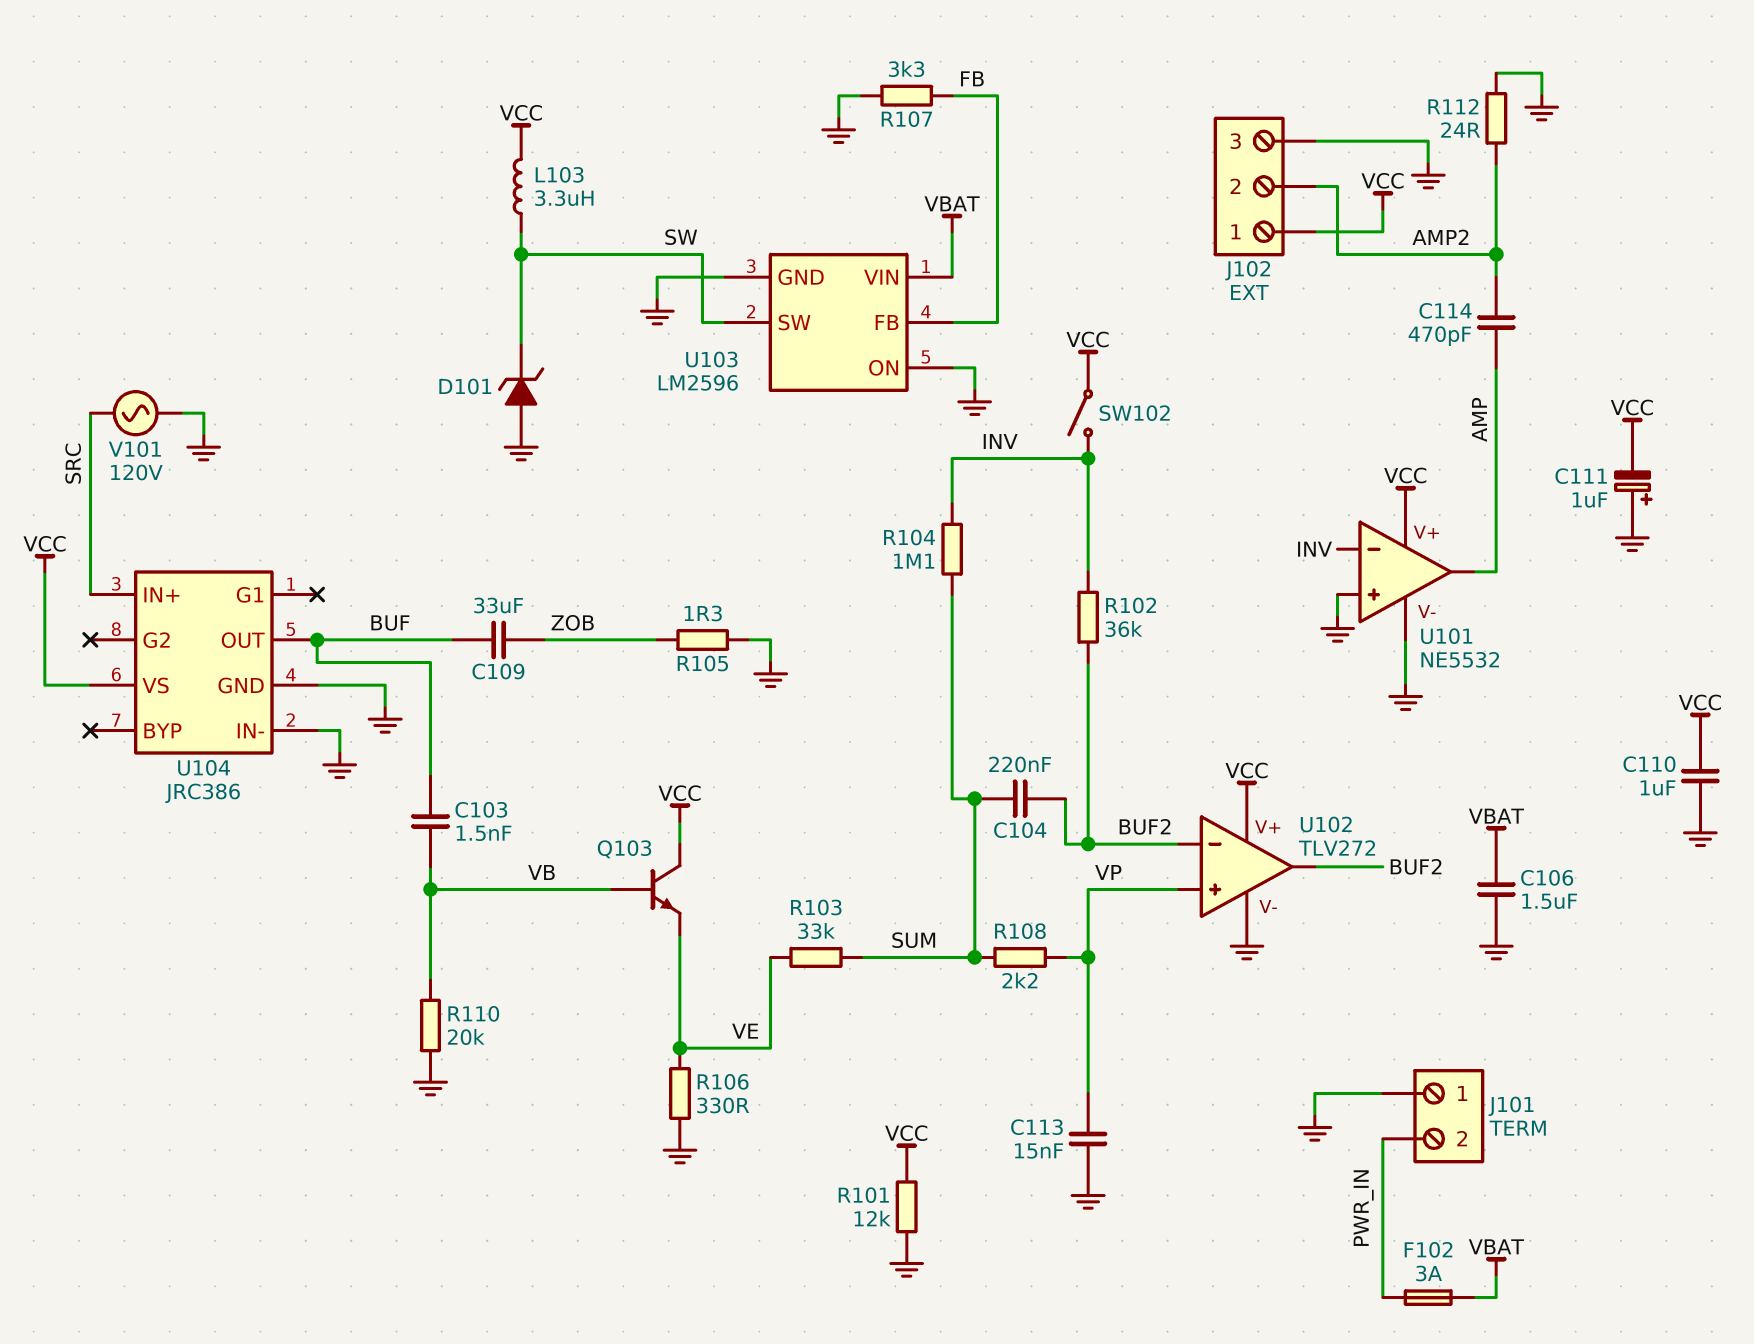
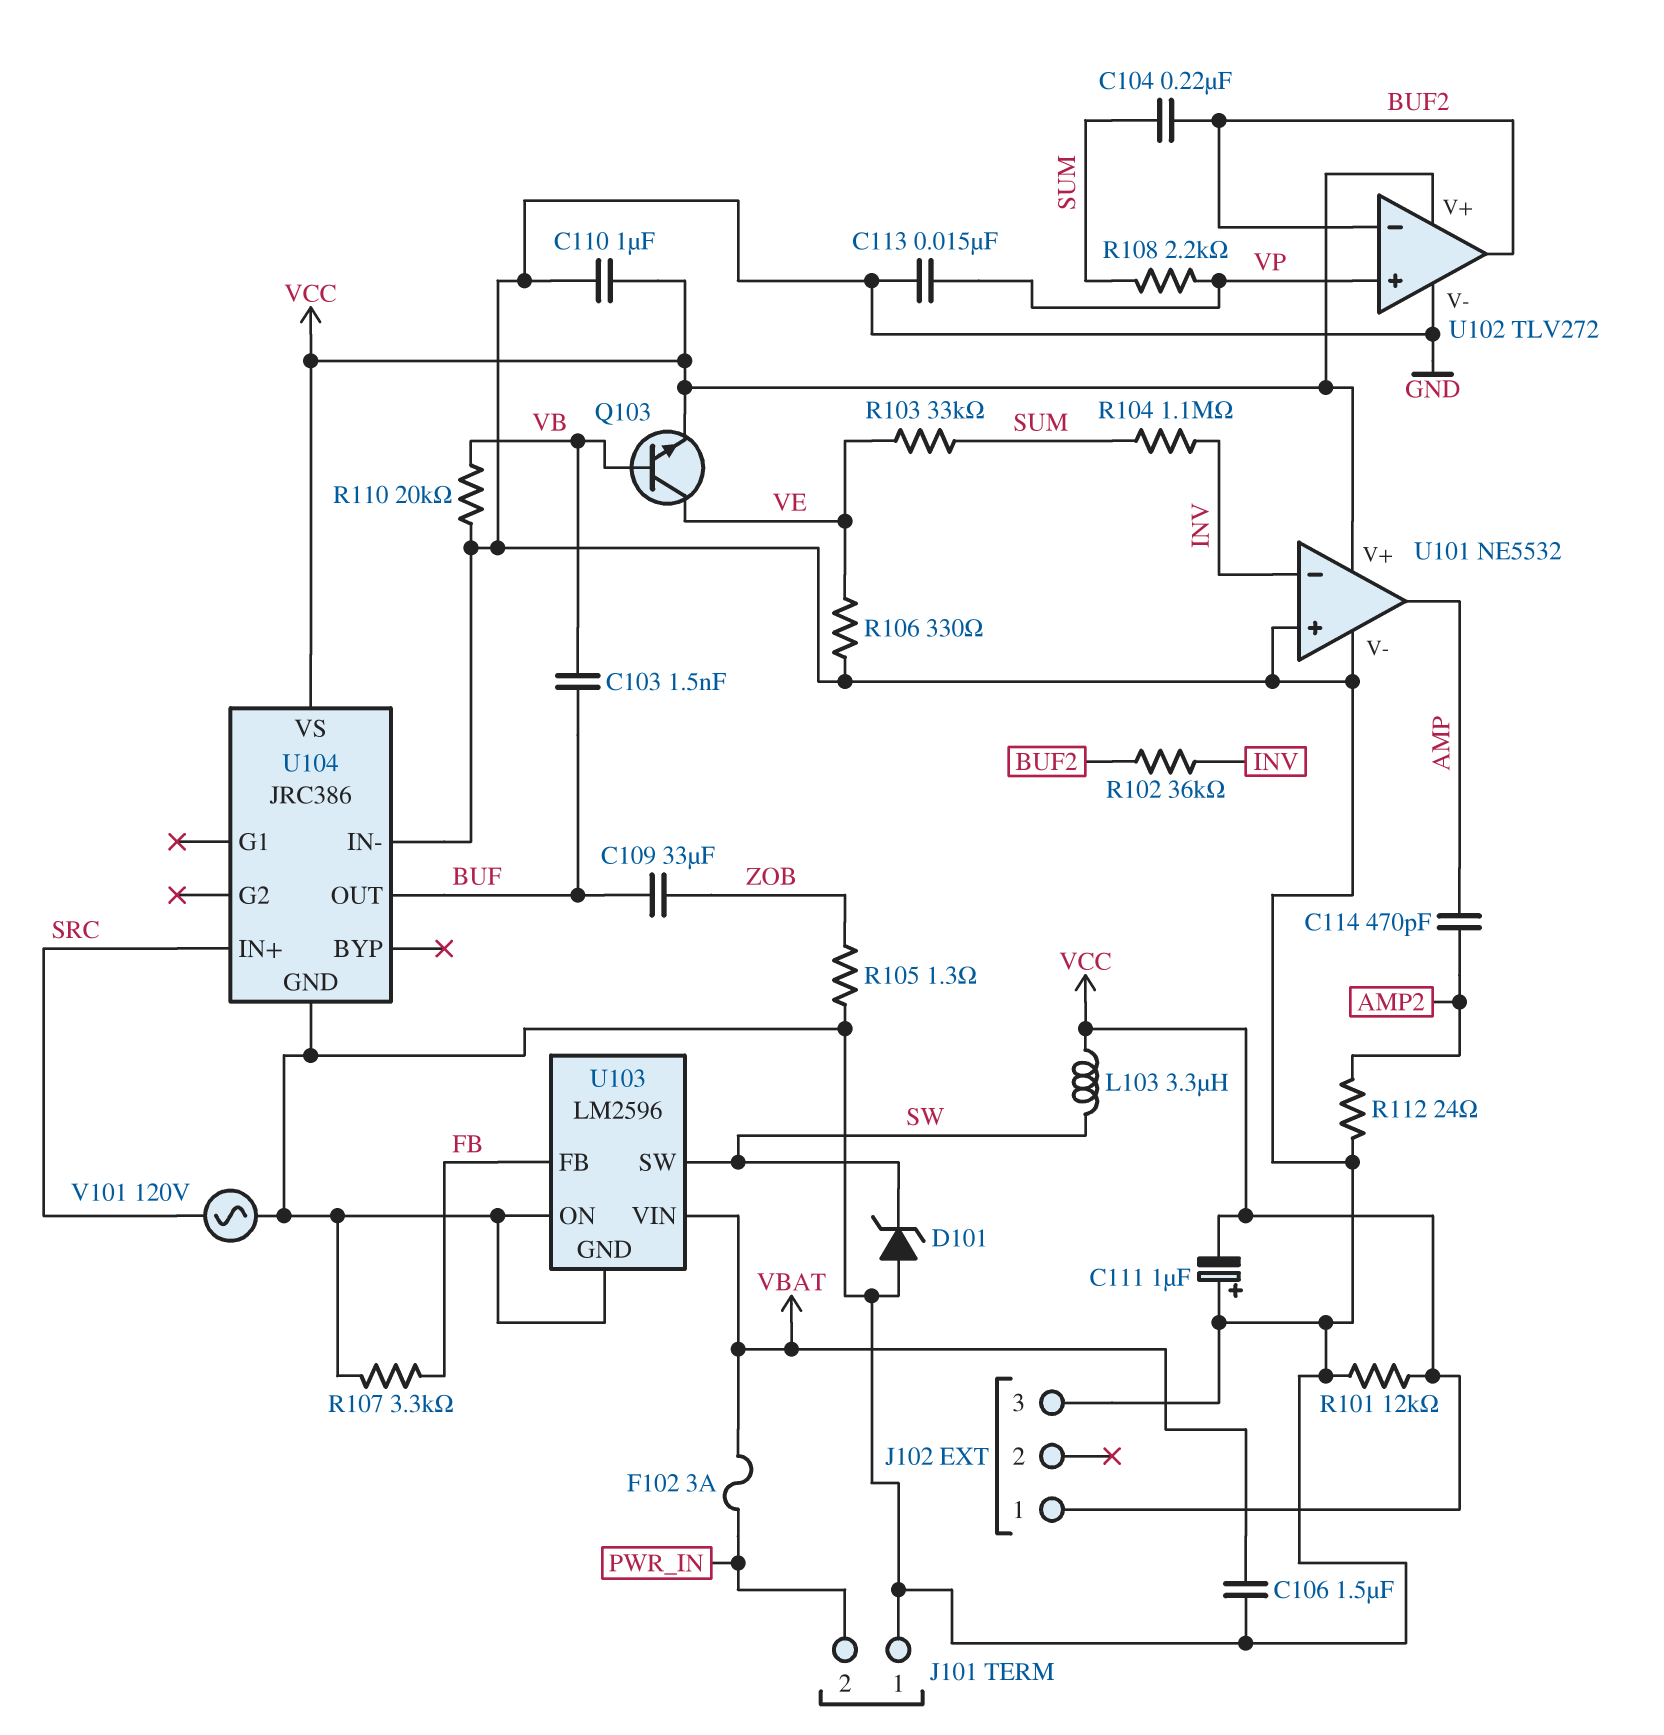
J102 pin 2: AMP2 -> none
Q103: NPN (B VB, C VCC, E VE) -> NPN (B VB, C VE, E VCC)
SW102: switch (INV, VCC) -> none

